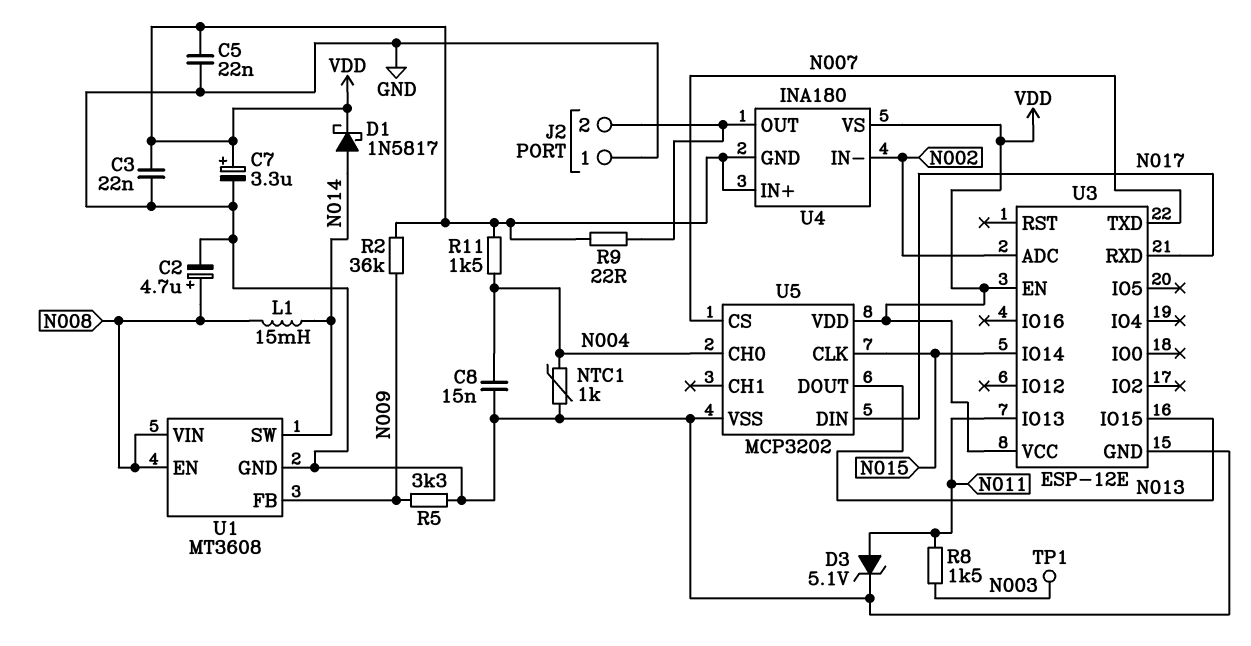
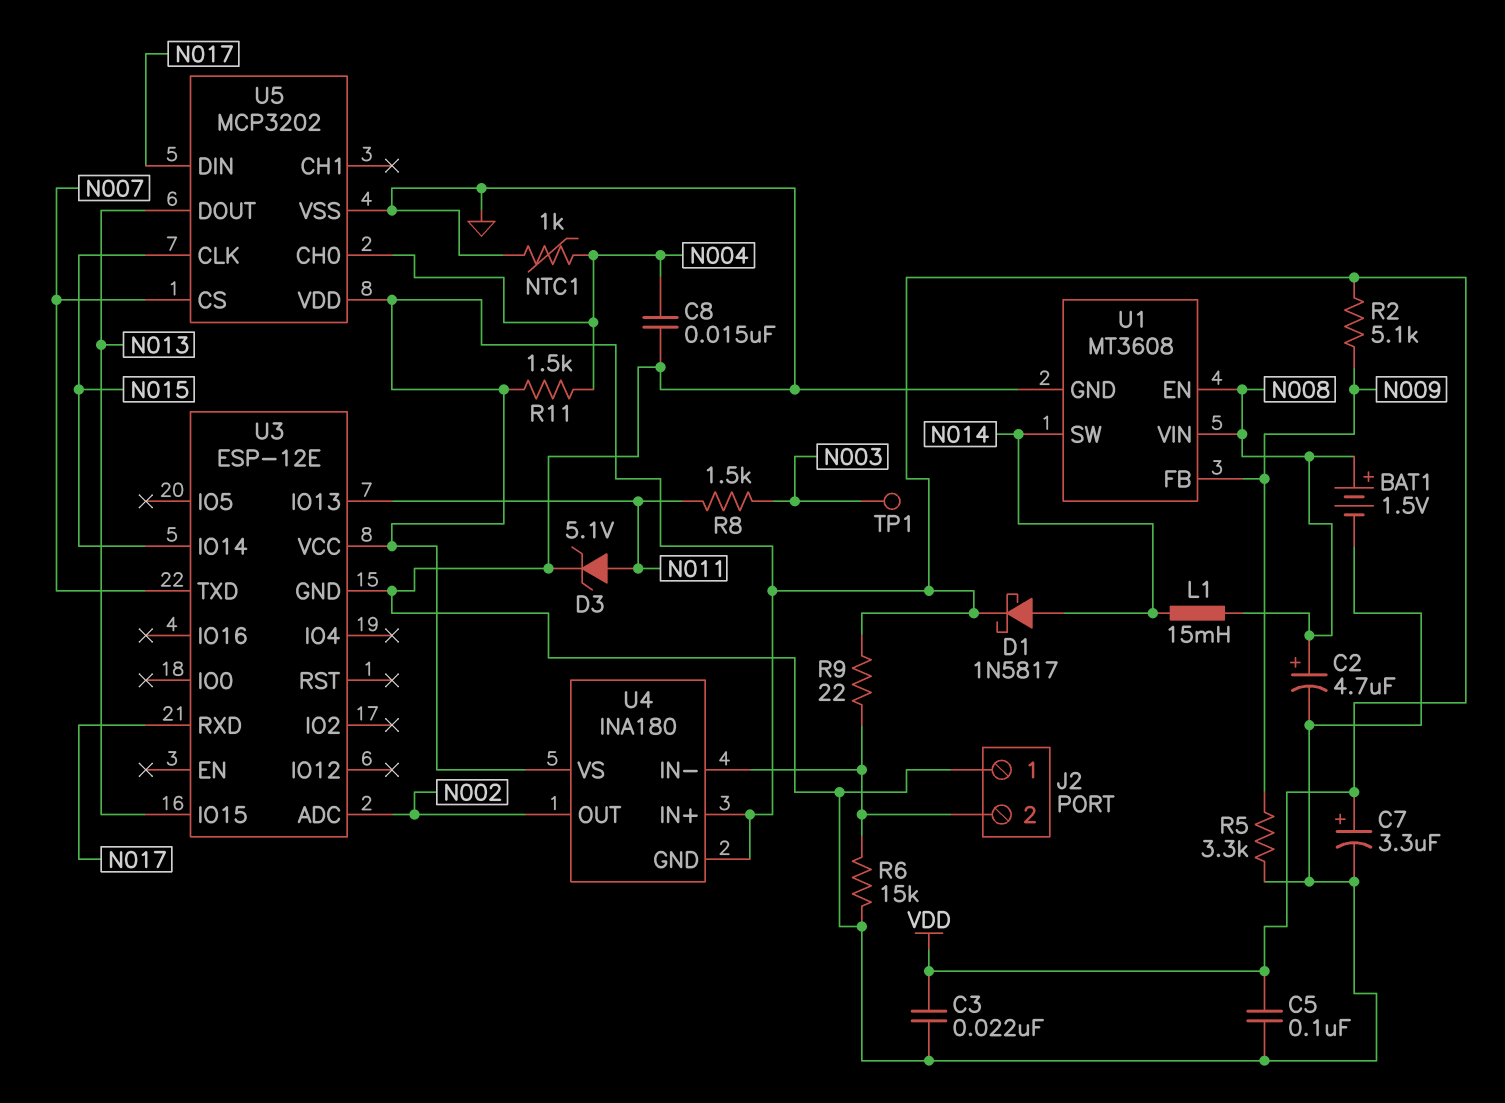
BAT1: none -> 1.5V (plus N008, minus GND)
C5: 22nF (GND, VDD) -> 100nF (GND, VDD)
R2: 36k (N009, VDD) -> 5.1k (N009, VDD)
R6: none -> 15k (GND, J2/2)
U3 pin EN: VDD -> none
U4 pin IN-: N002 -> J2/2
U4 pin OUT: J2/2 -> N002

